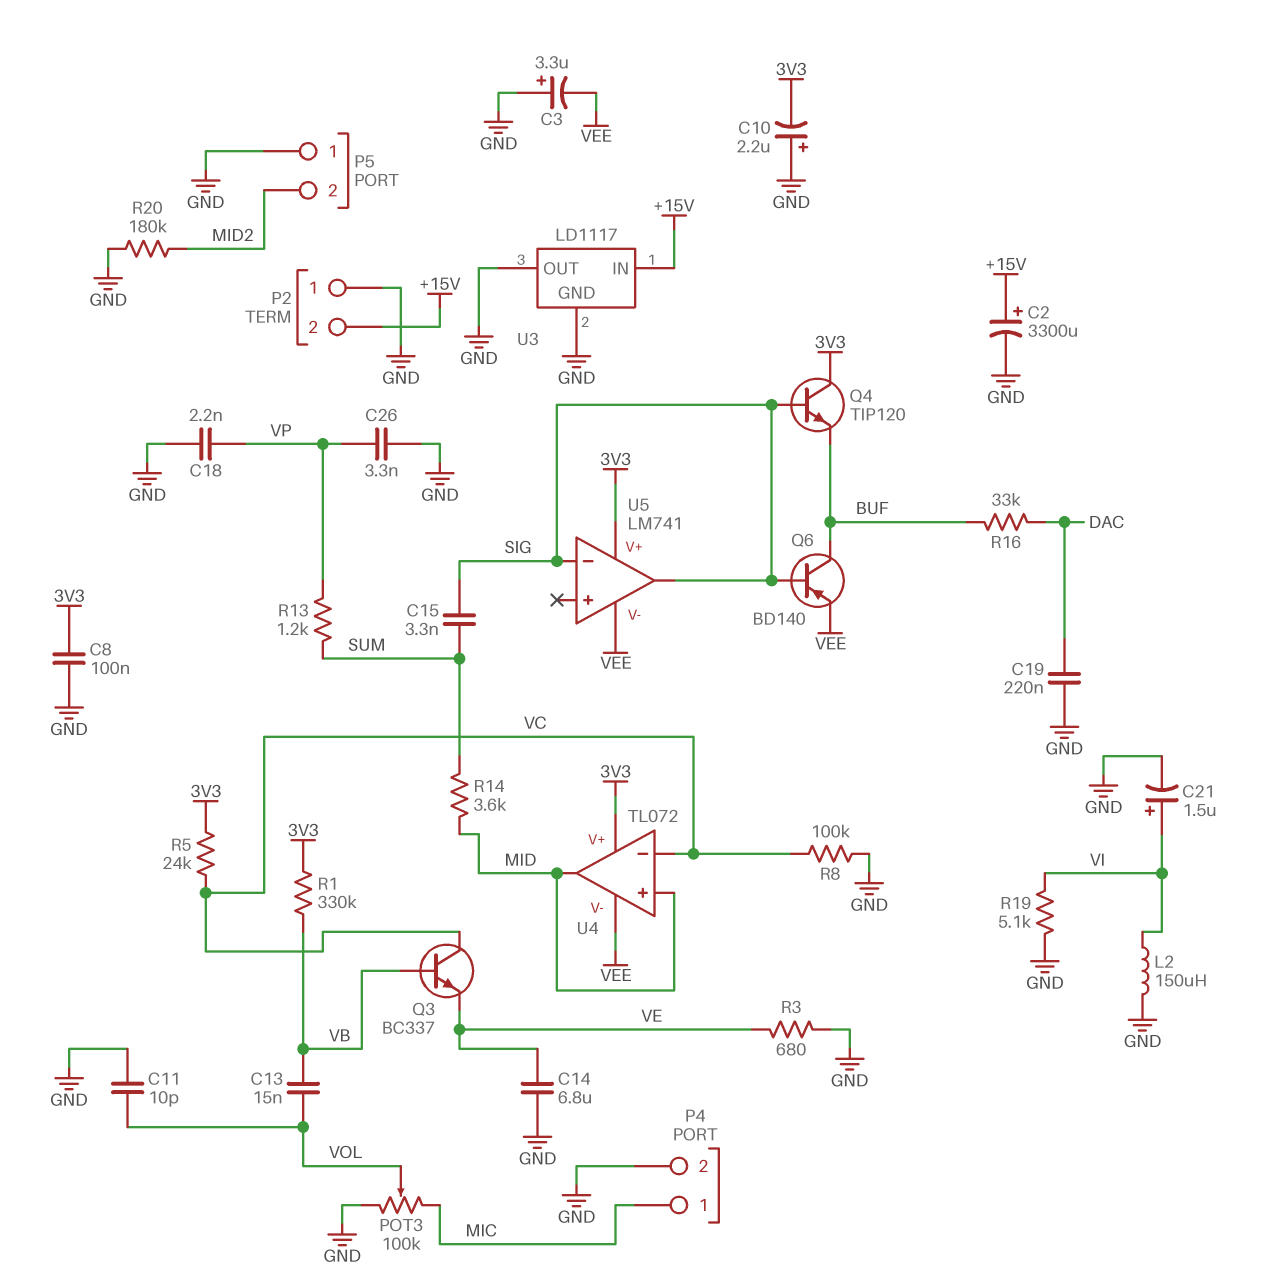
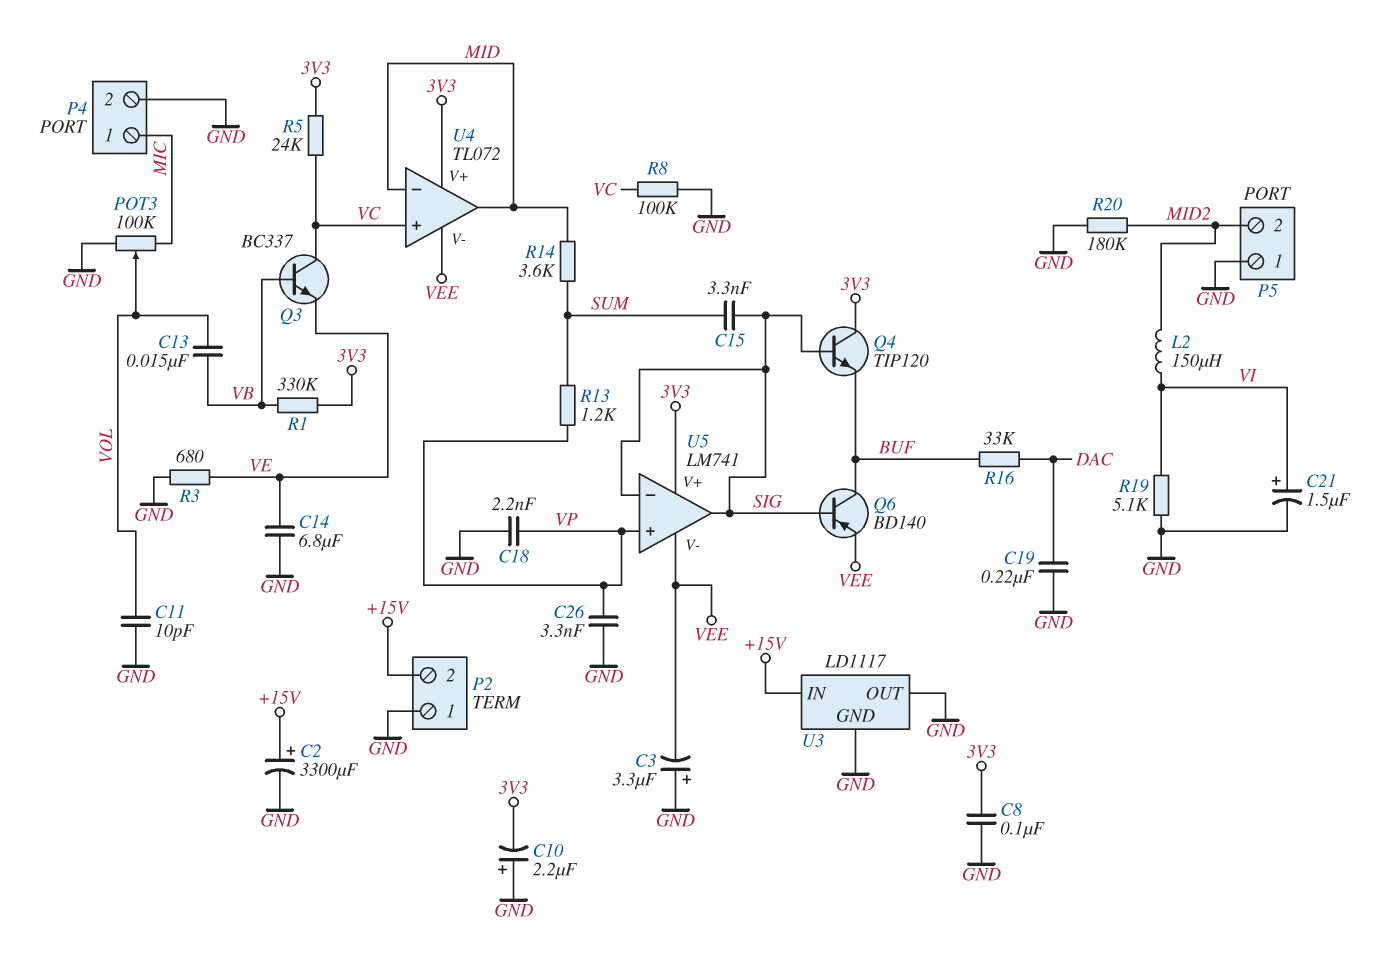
L2: 150uH (GND, VI) -> 150uH (MID2, VI)
U4 pin in+: MID -> VC
U4 pin in-: VC -> MID
U5 pin in+: none -> VP

